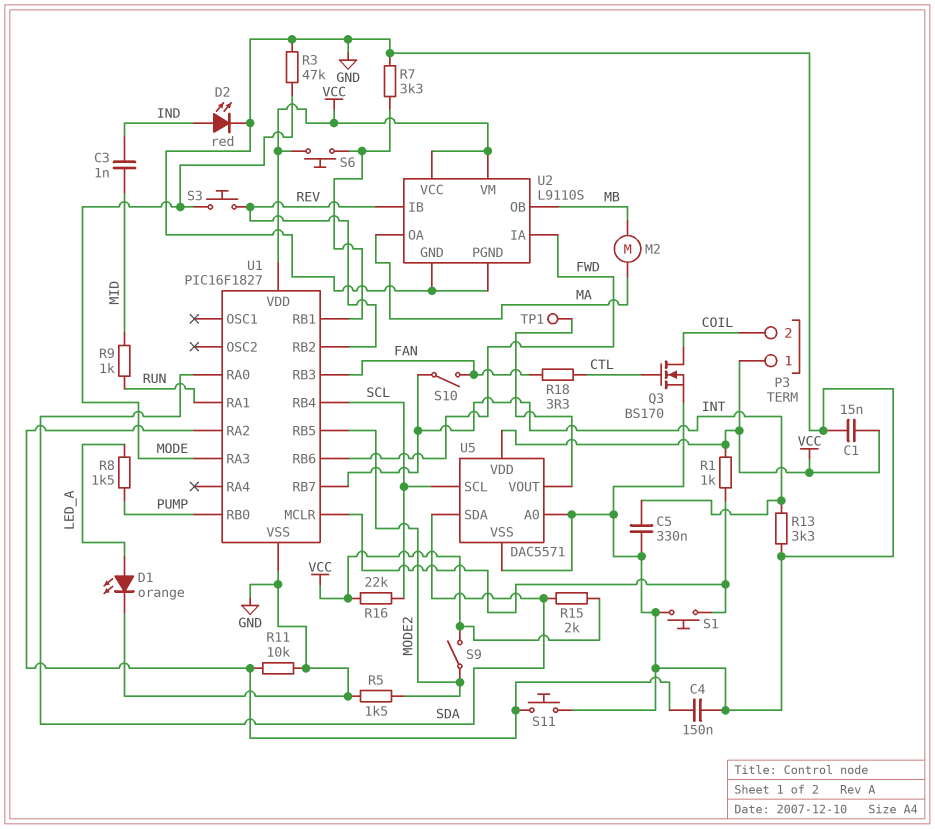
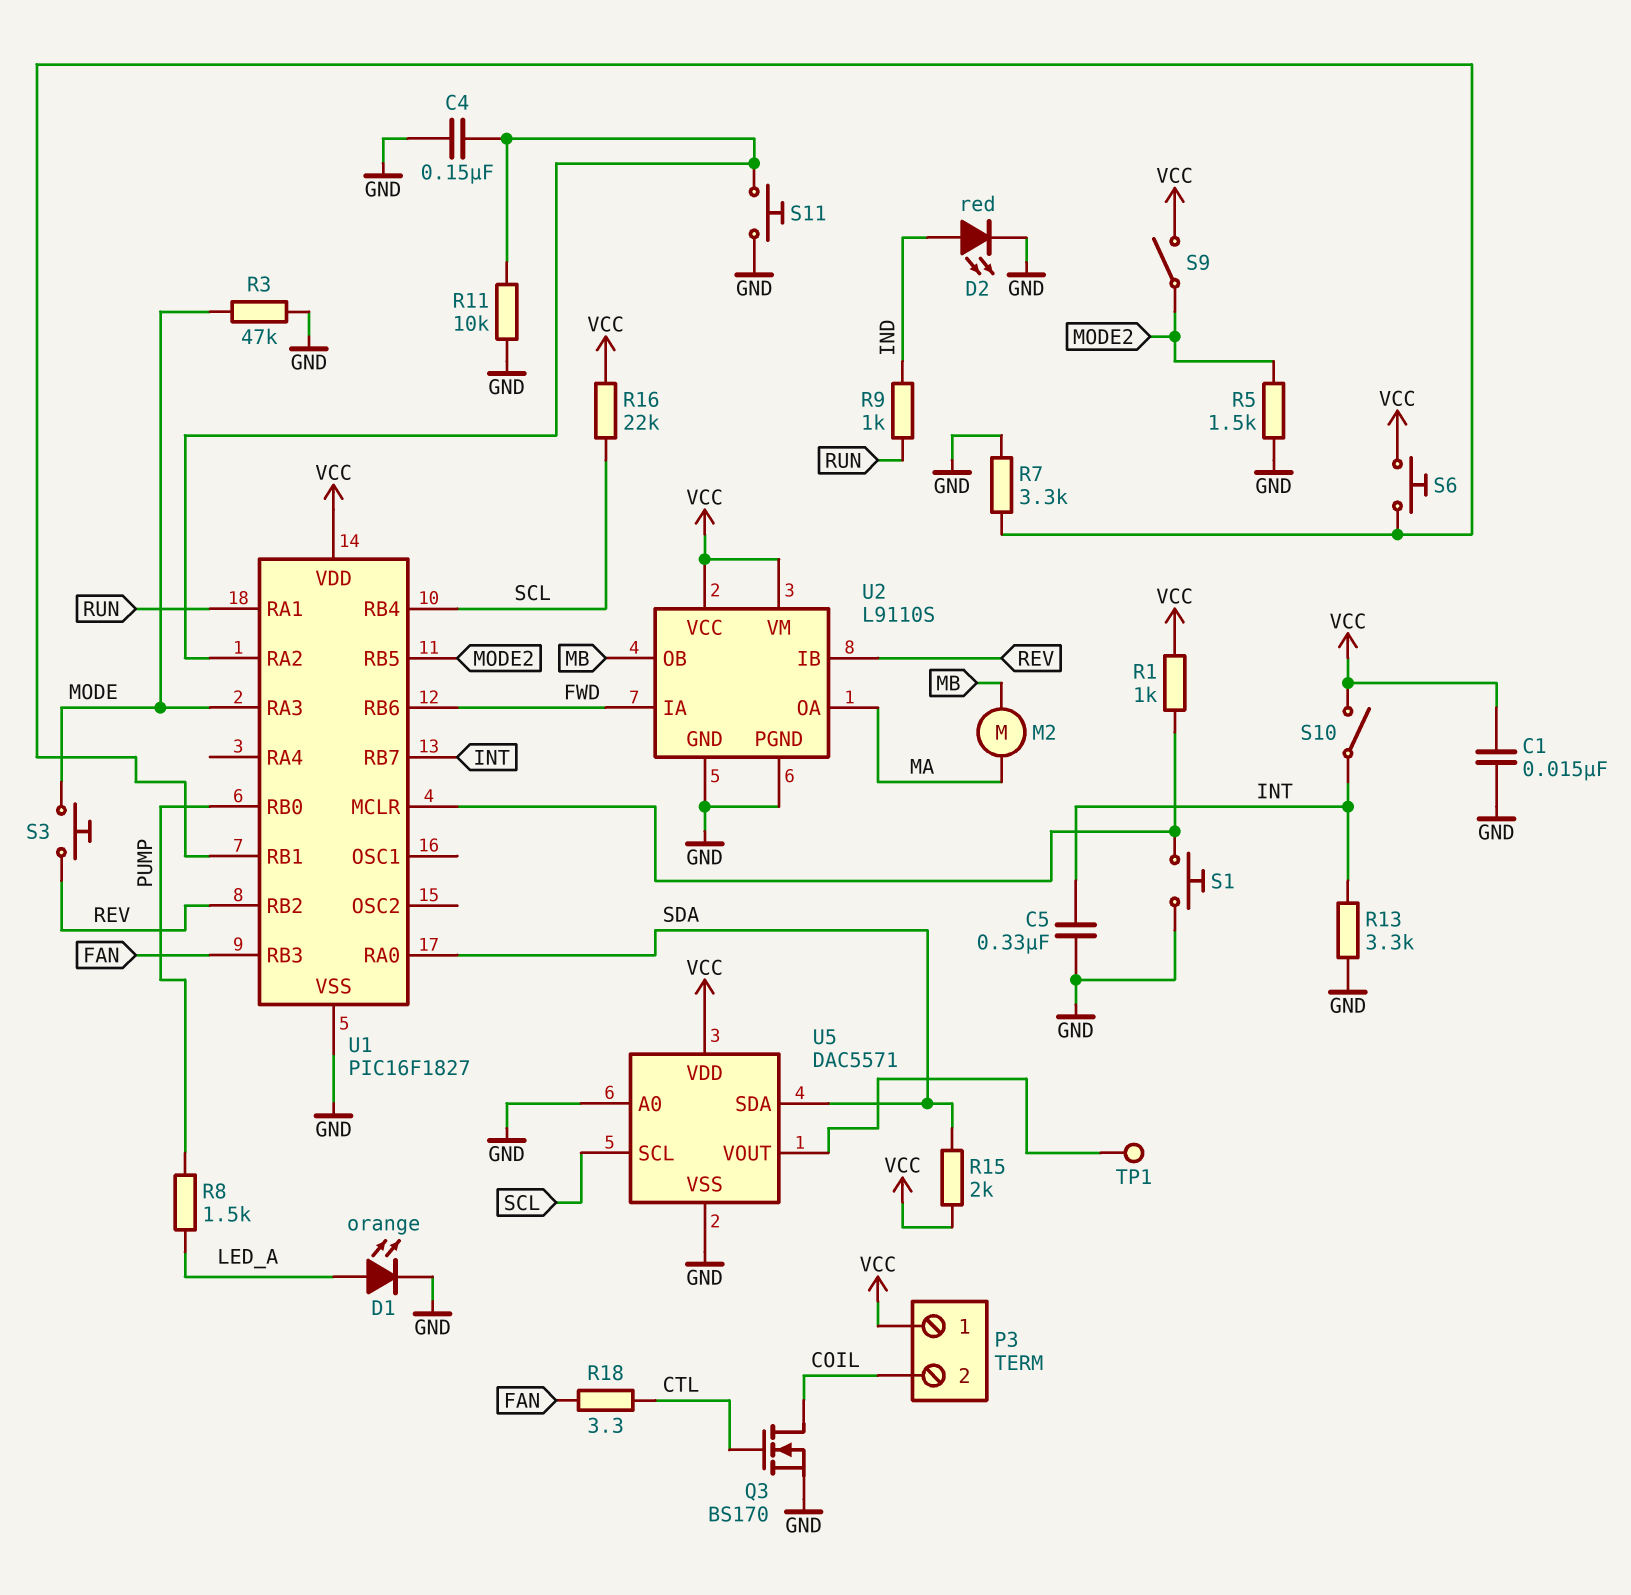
C3: 1nF (IND, MID) -> none
R9: 1k (MID, RUN) -> 1k (IND, RUN)
S10: switch (FAN, INT) -> switch (INT, VCC)

